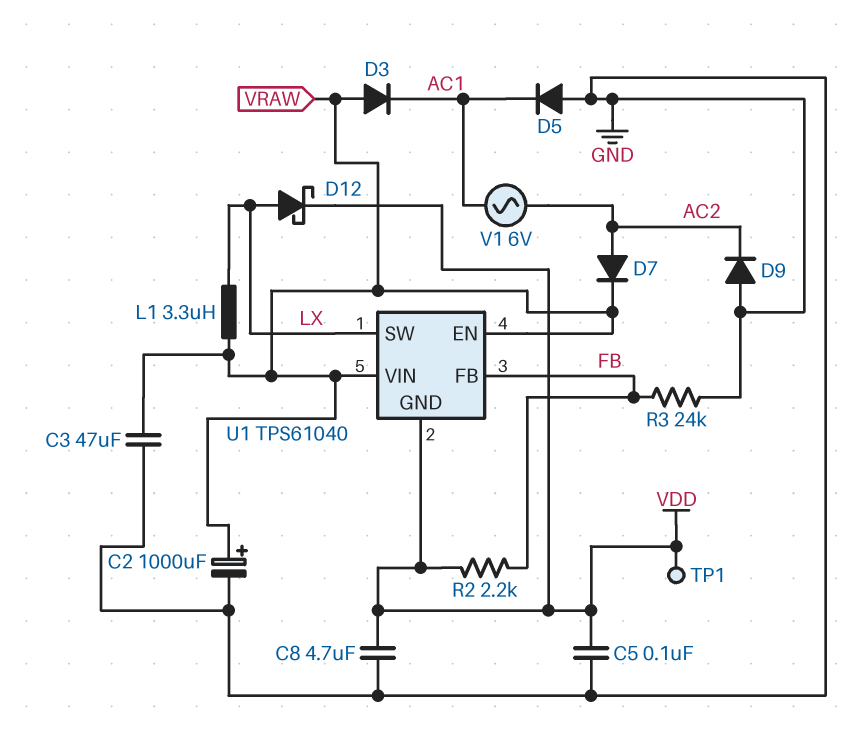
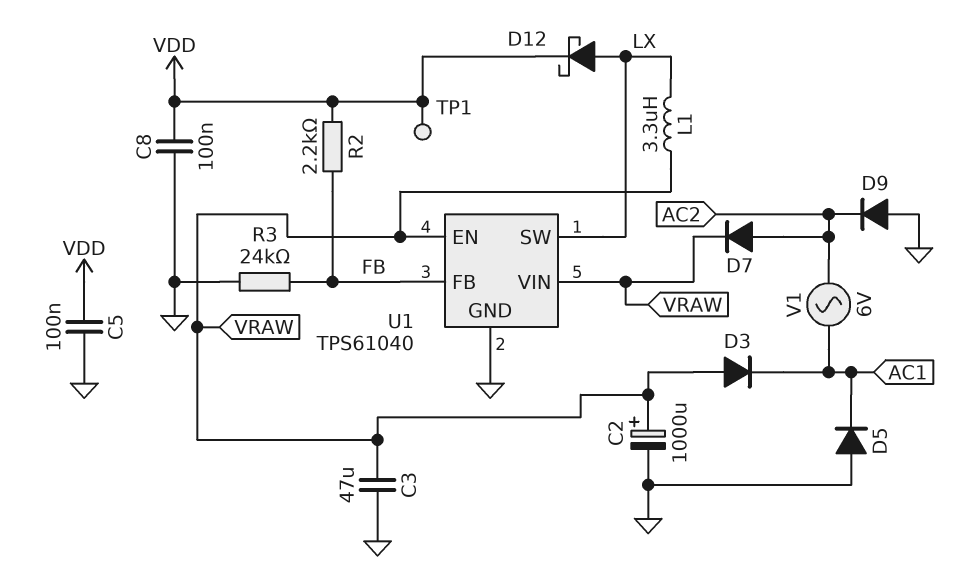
C8: 4.7uF (GND, VDD) -> 100nF (GND, VDD)
U1 pin GND: VDD -> GND

